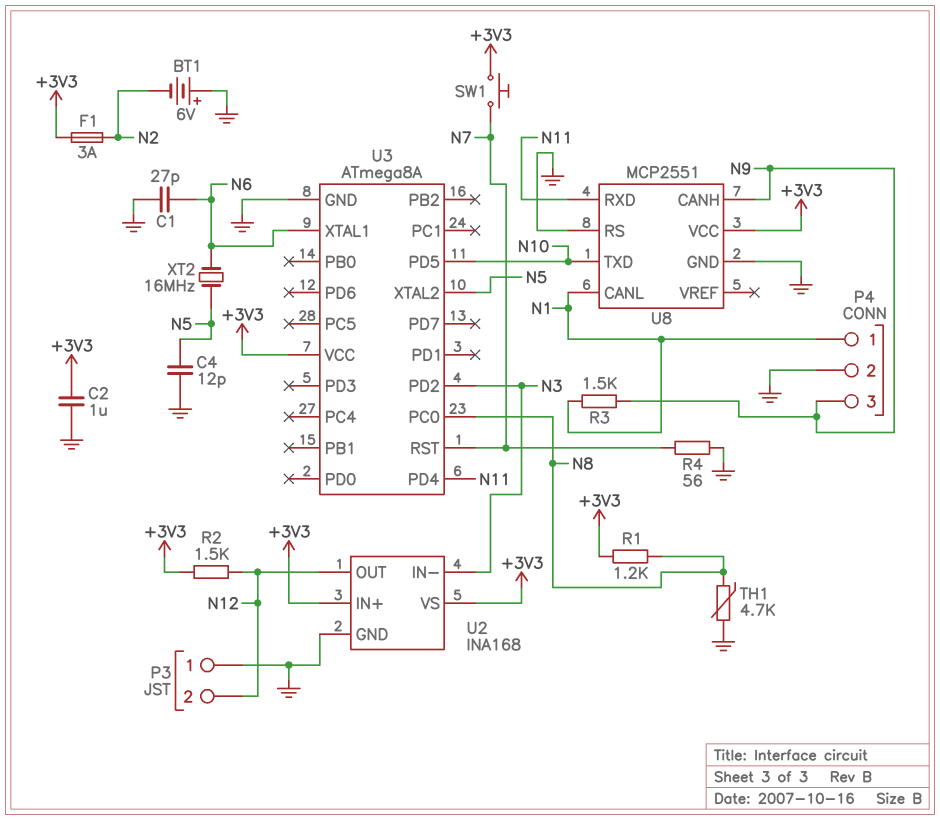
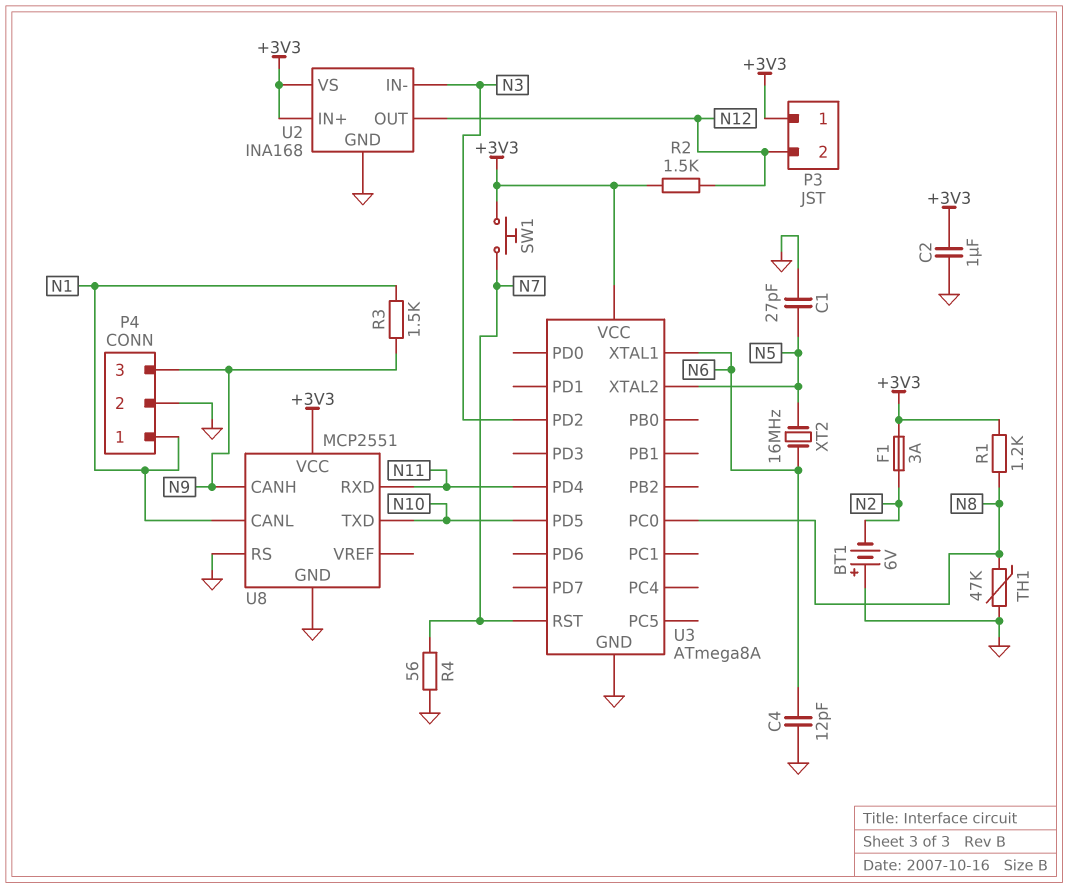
C1: 27pF (GND, N6) -> 27pF (GND, N5)
C4: 12pF (GND, N5) -> 12pF (GND, N6)
P3 pin 1: GND -> +3V3
TH1: 4.7k (GND, N8) -> 47k (GND, N8)

